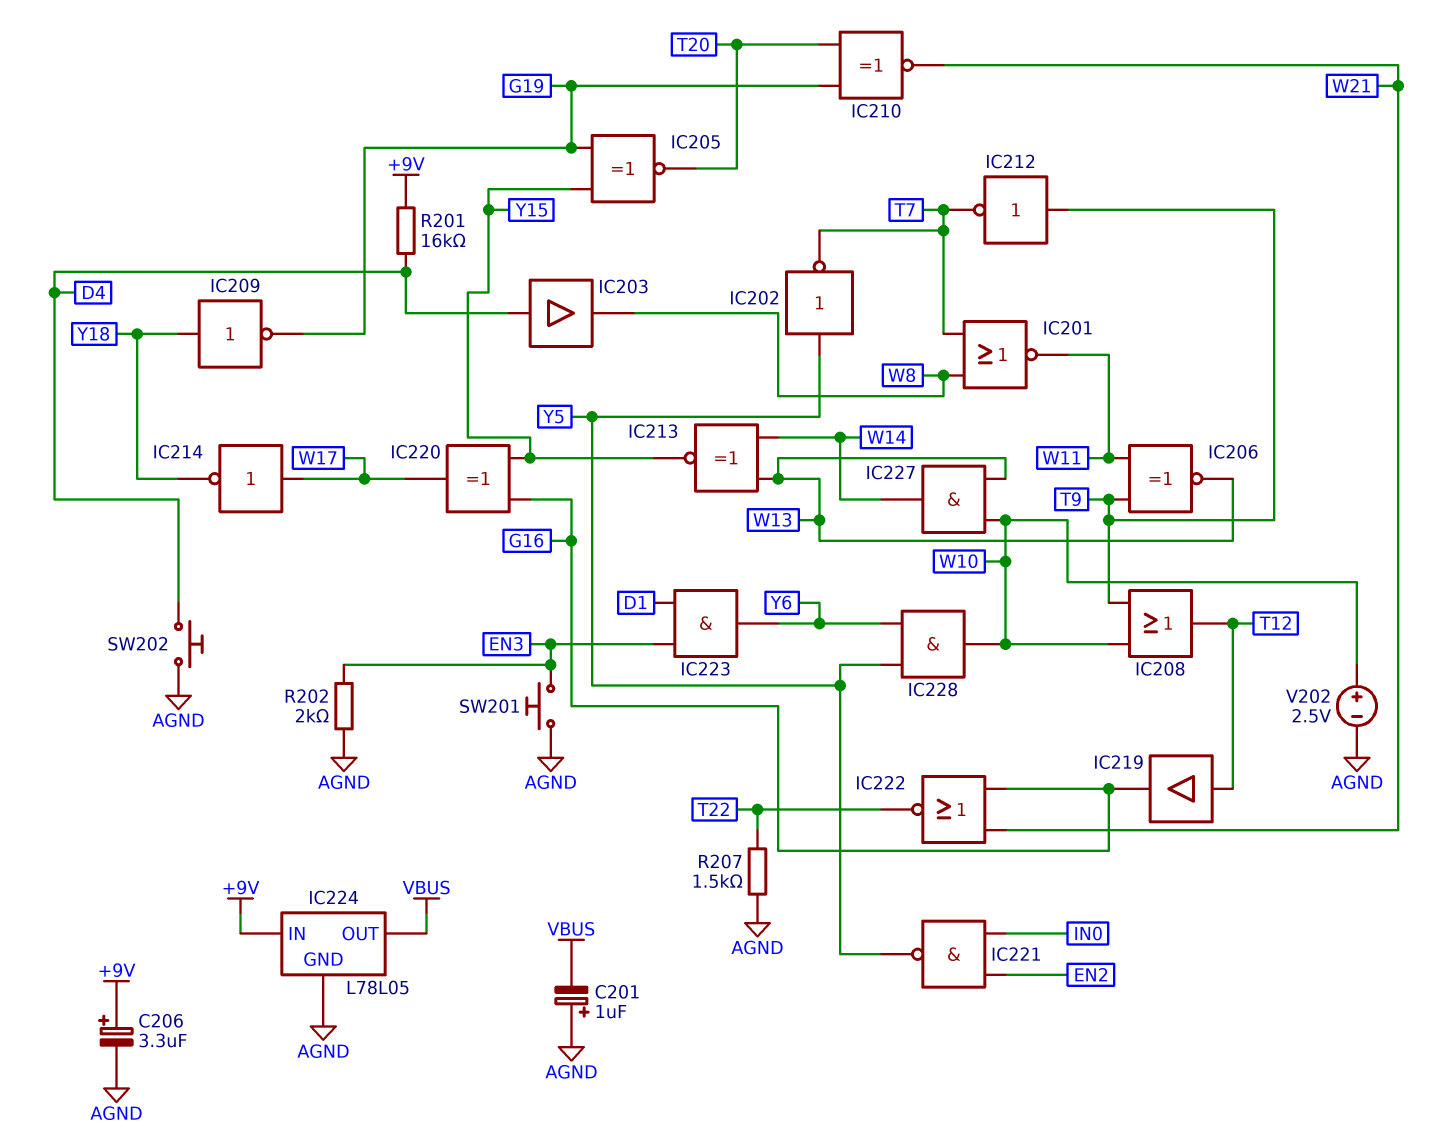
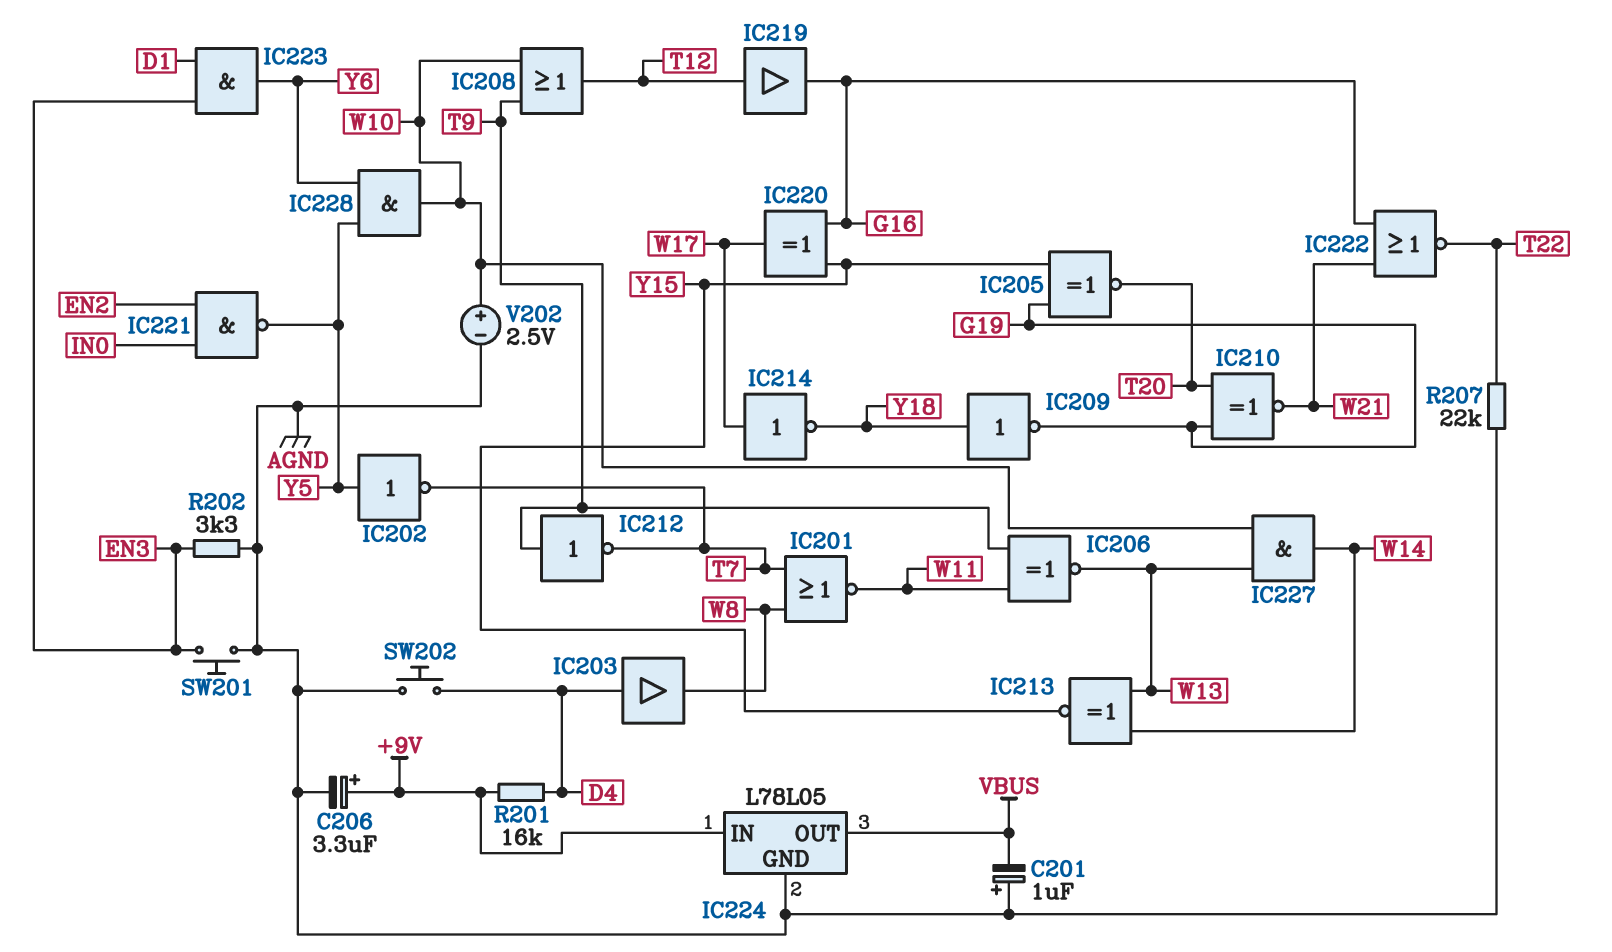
R202: 2k (AGND, EN3) -> 3.3k (AGND, EN3)
R207: 1.5k (AGND, T22) -> 22k (AGND, T22)

